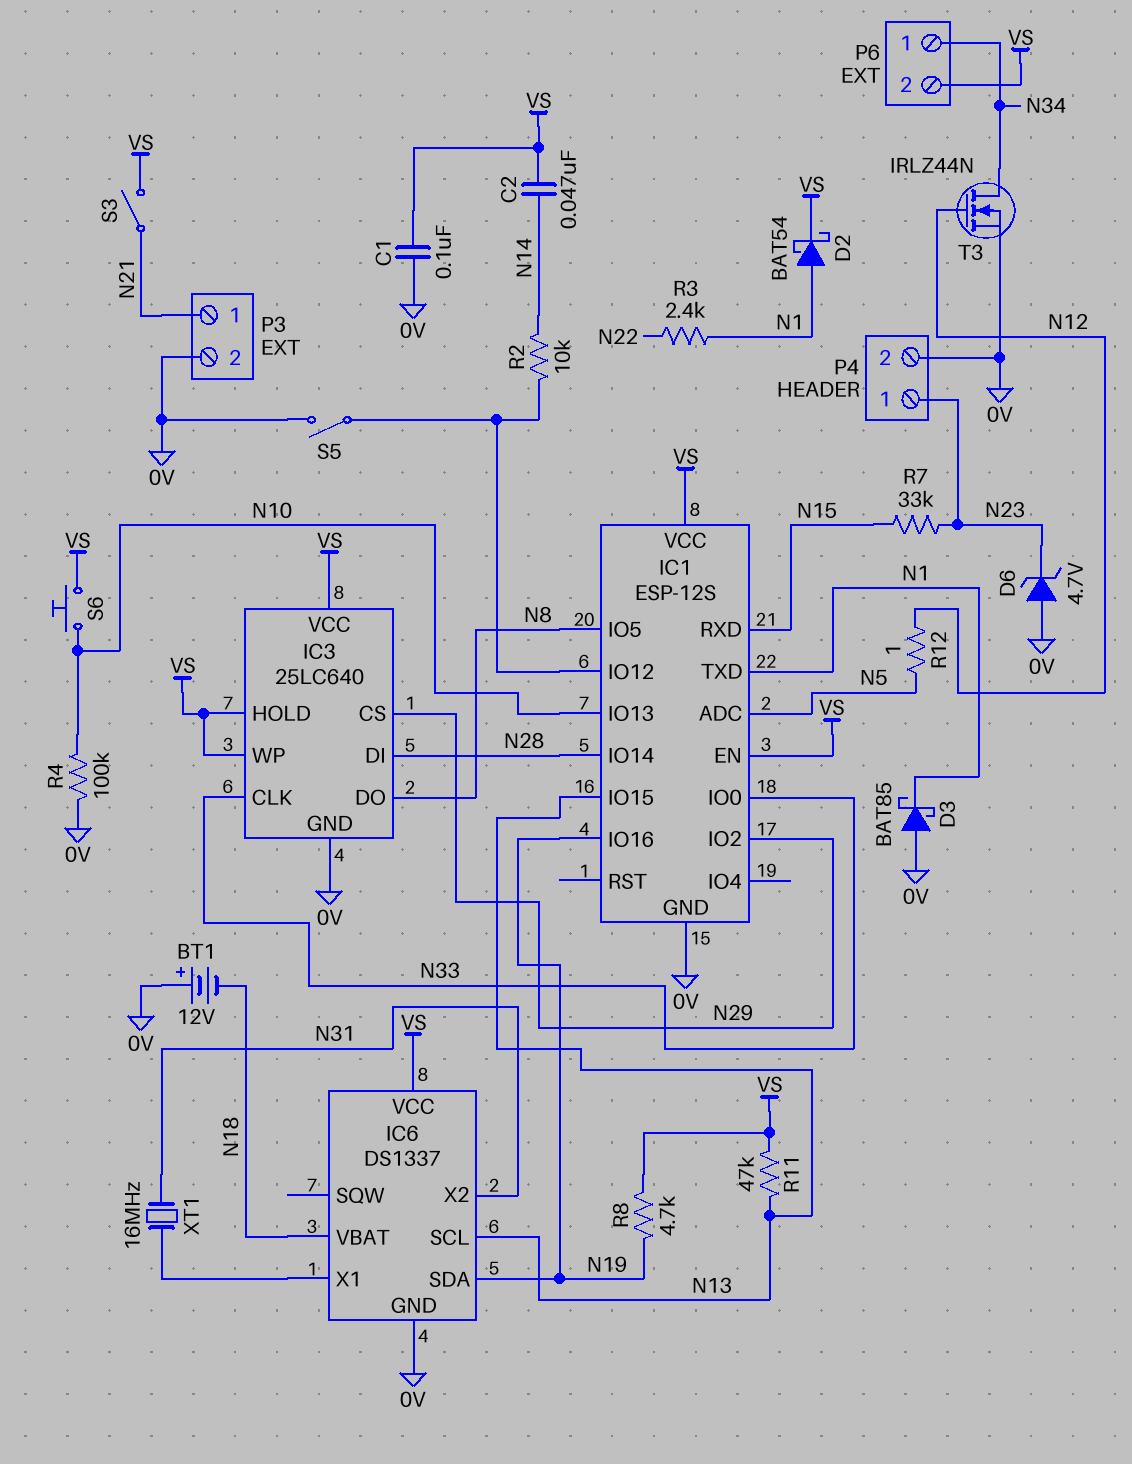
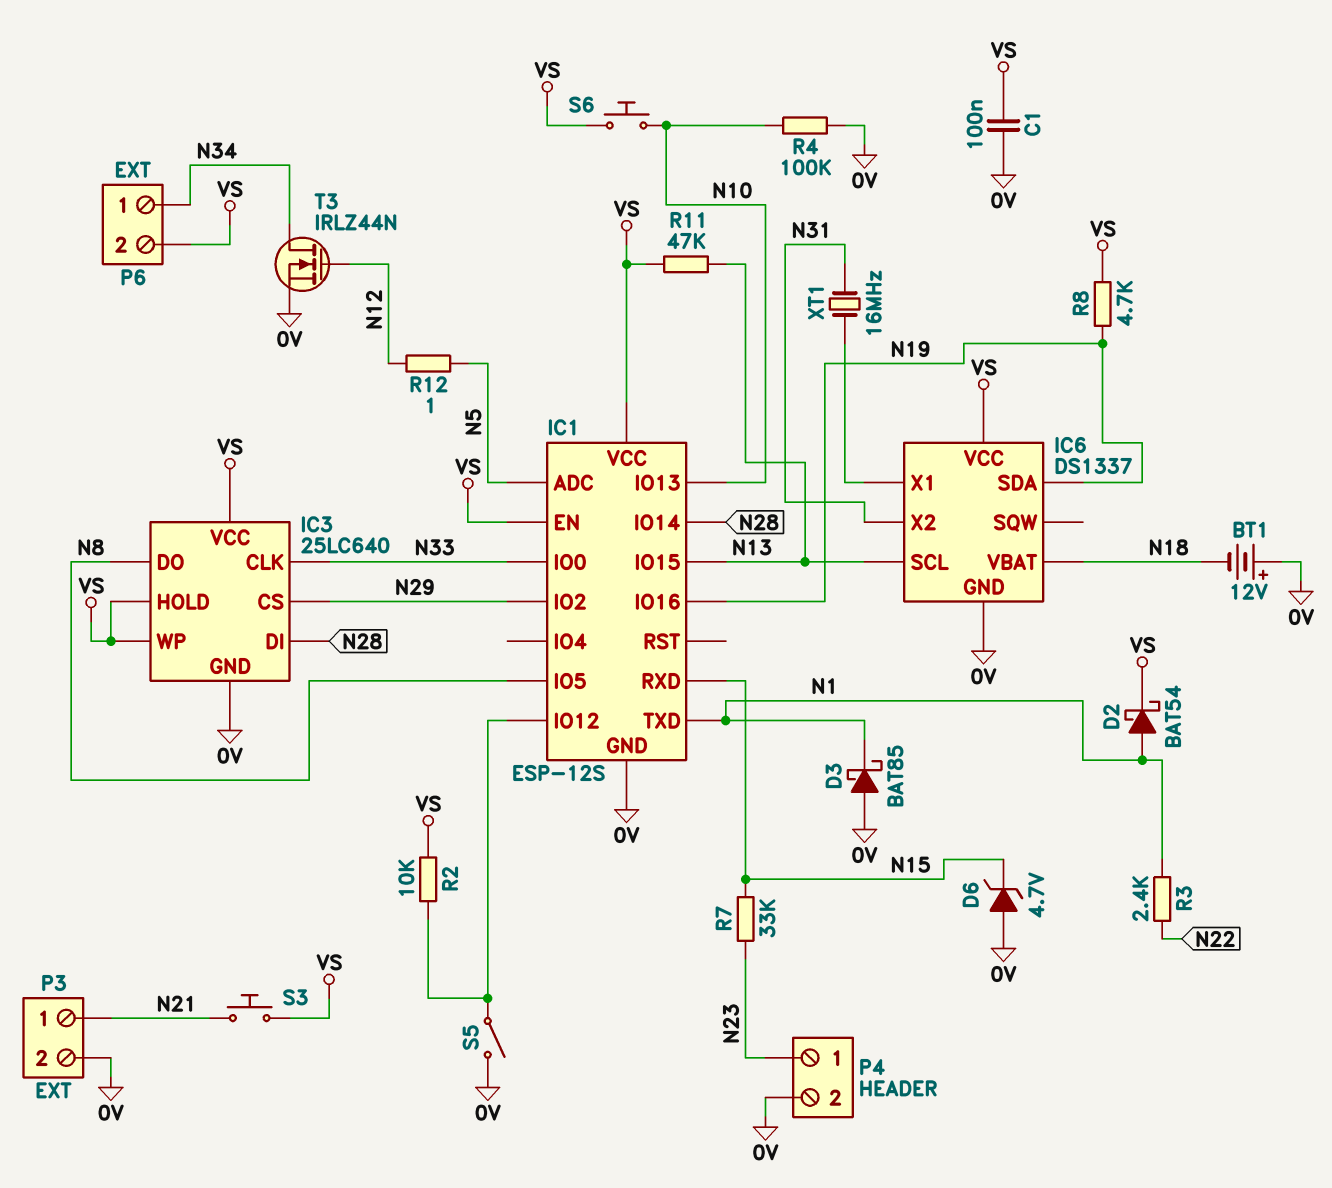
C2: 47nF (N14, VS) -> none
D6: zener 4.7V (A 0V, K N23) -> zener 4.7V (A 0V, K N15)
R2: 10k (IC1/IO12, N14) -> 10k (IC1/IO12, VS)
S3: switch (N21, VS) -> button (N21, VS)

